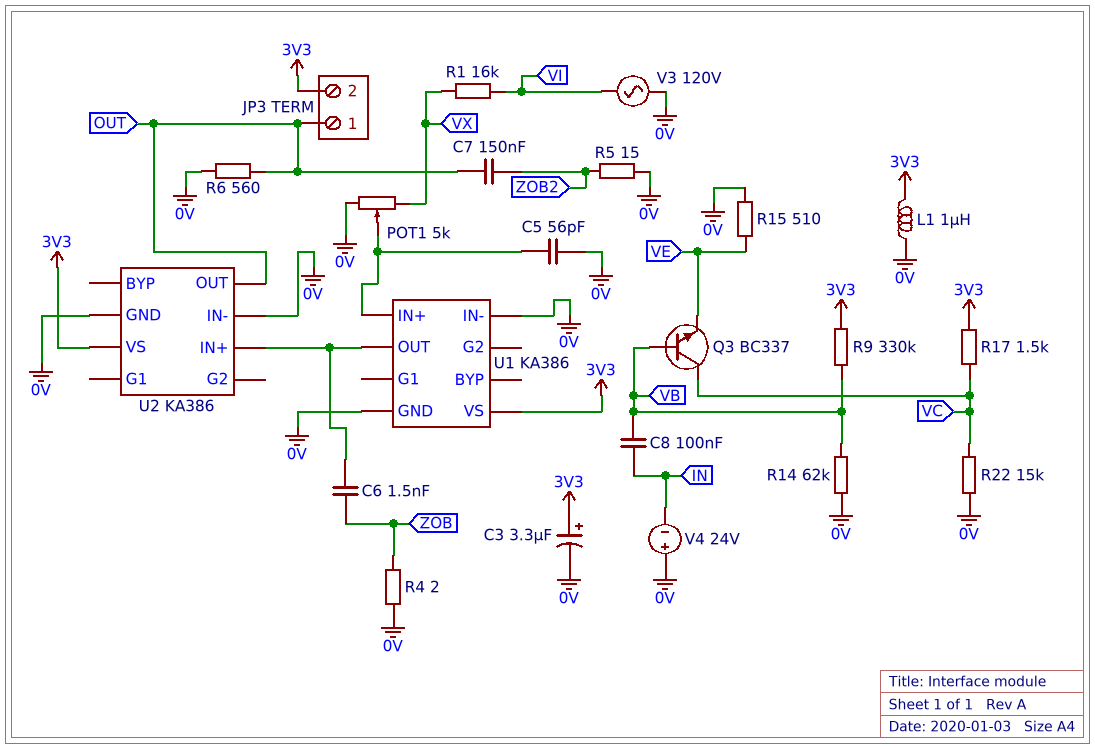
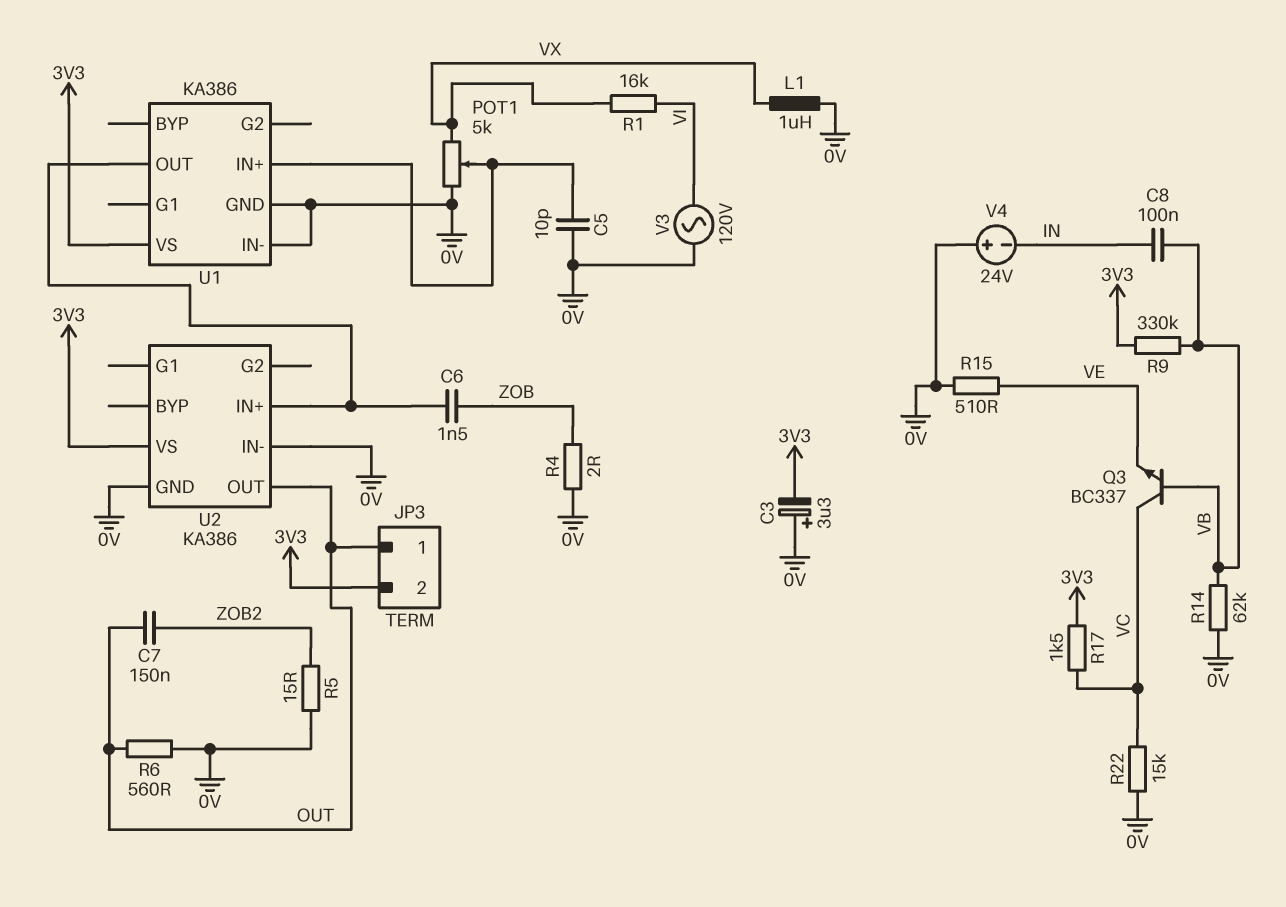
C3: 3.3uF (plus 3V3, minus 0V) -> 3.3uF (plus 0V, minus 3V3)
C5: 56pF (0V, U1/IN+) -> 10pF (0V, U1/IN+)
L1: 1uH (0V, 3V3) -> 1uH (0V, VX)

